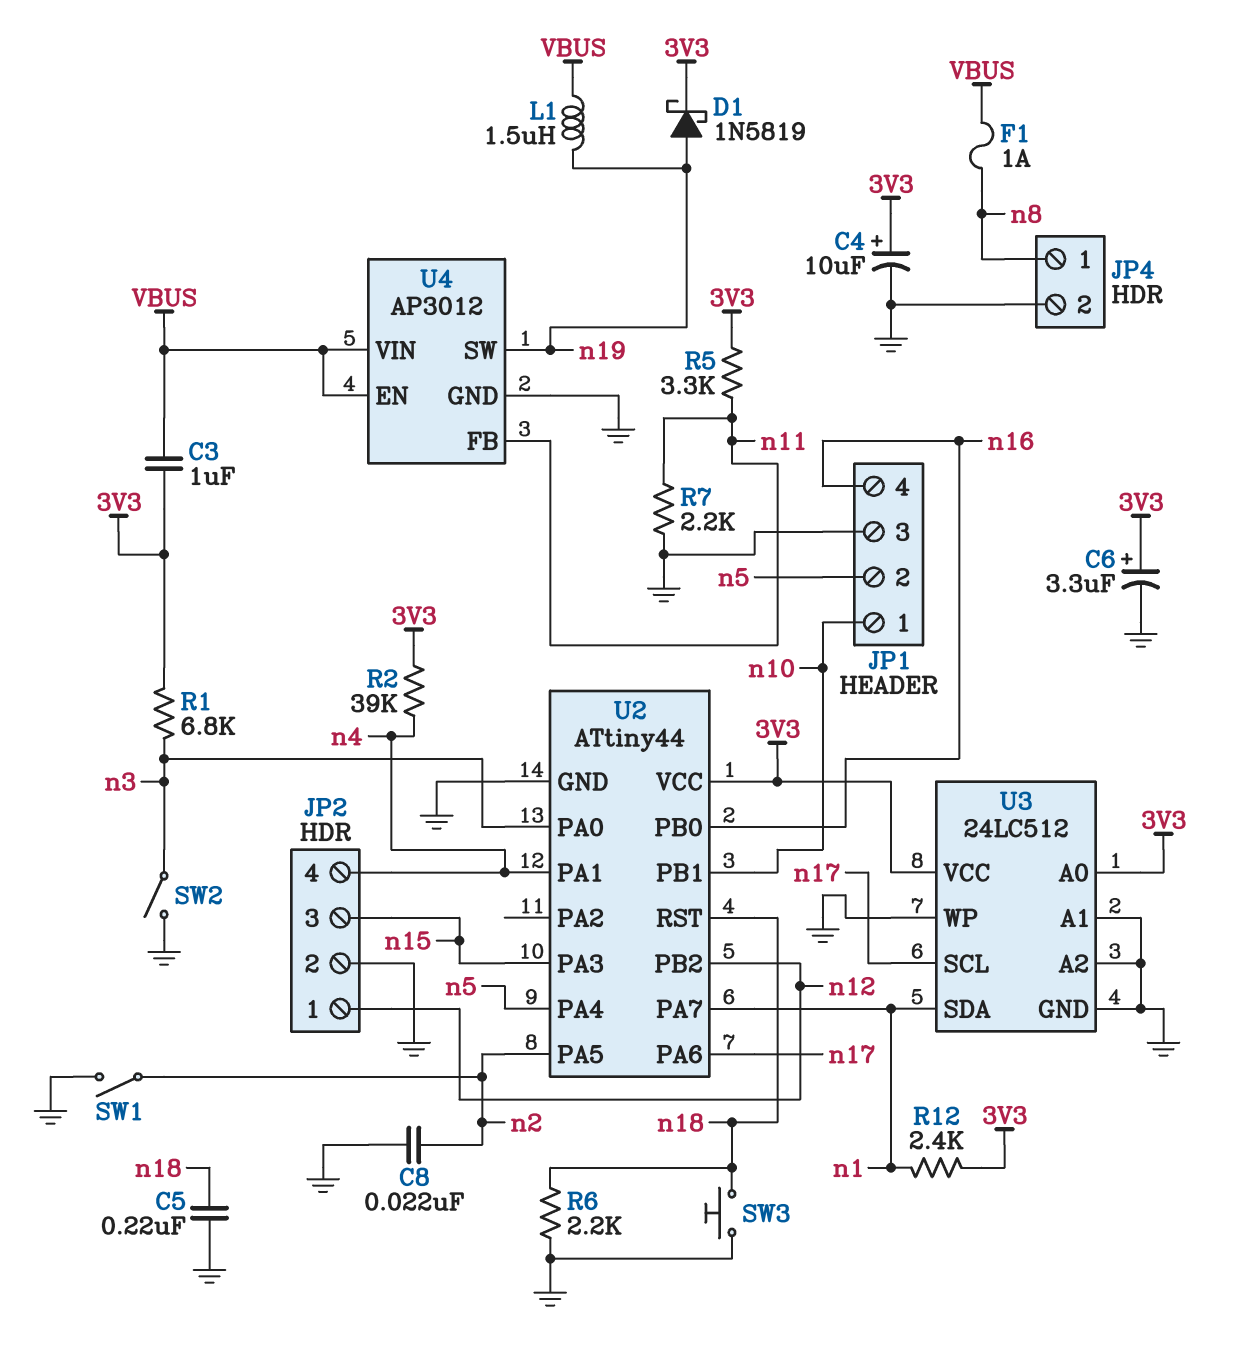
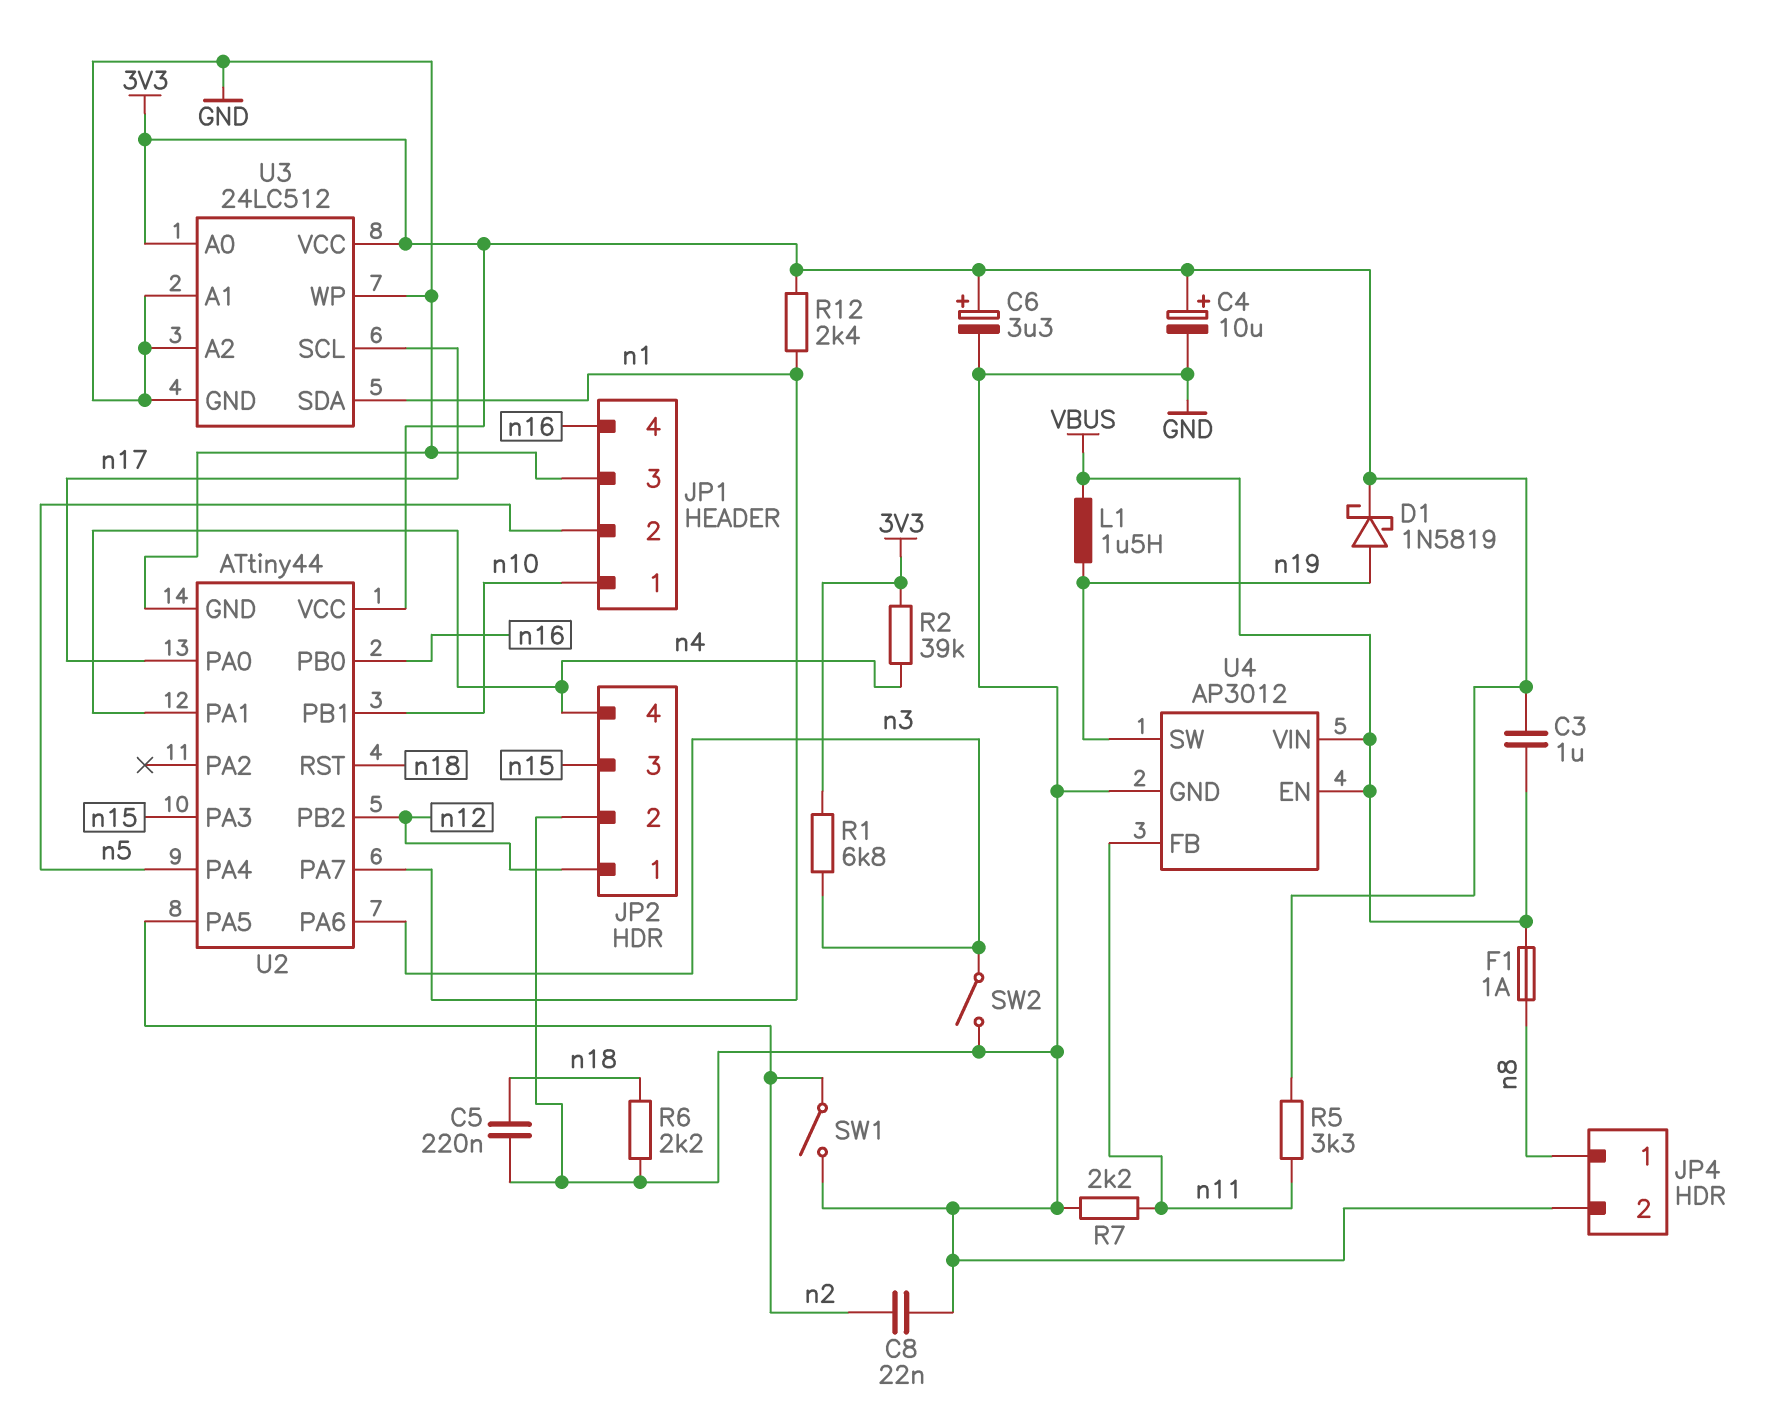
SW3: button (GND, n18) -> none
U2 pin PA0: n3 -> n17
U2 pin PA6: n17 -> n3

